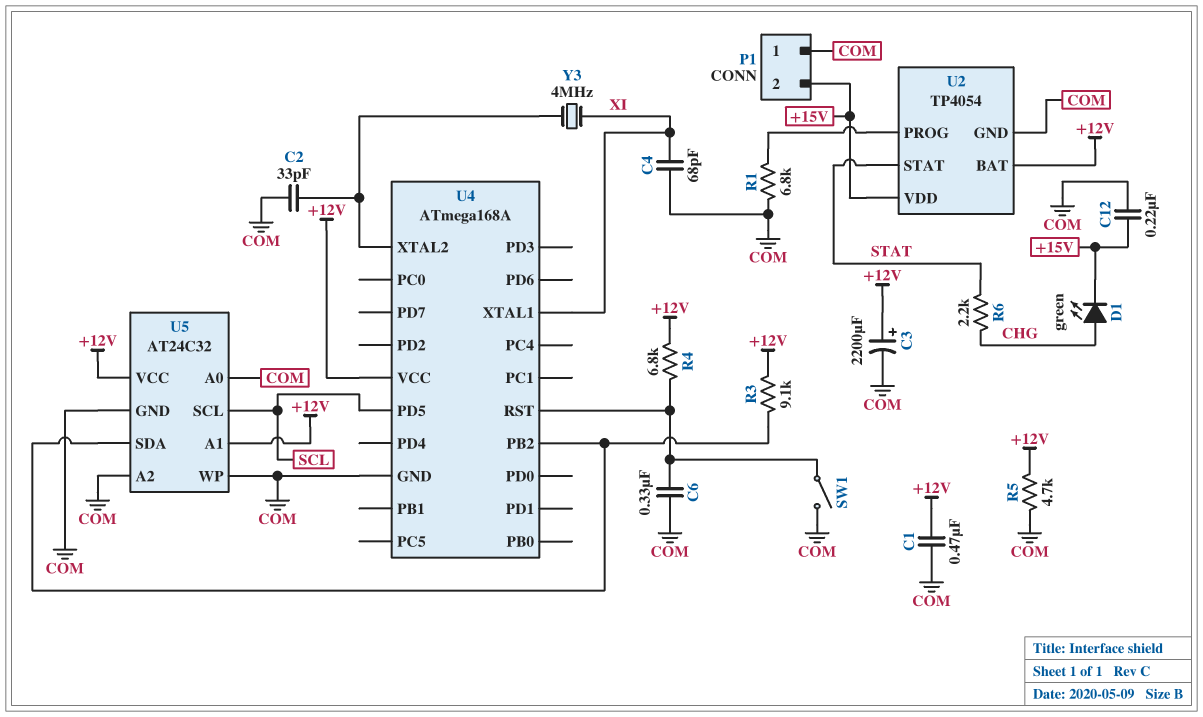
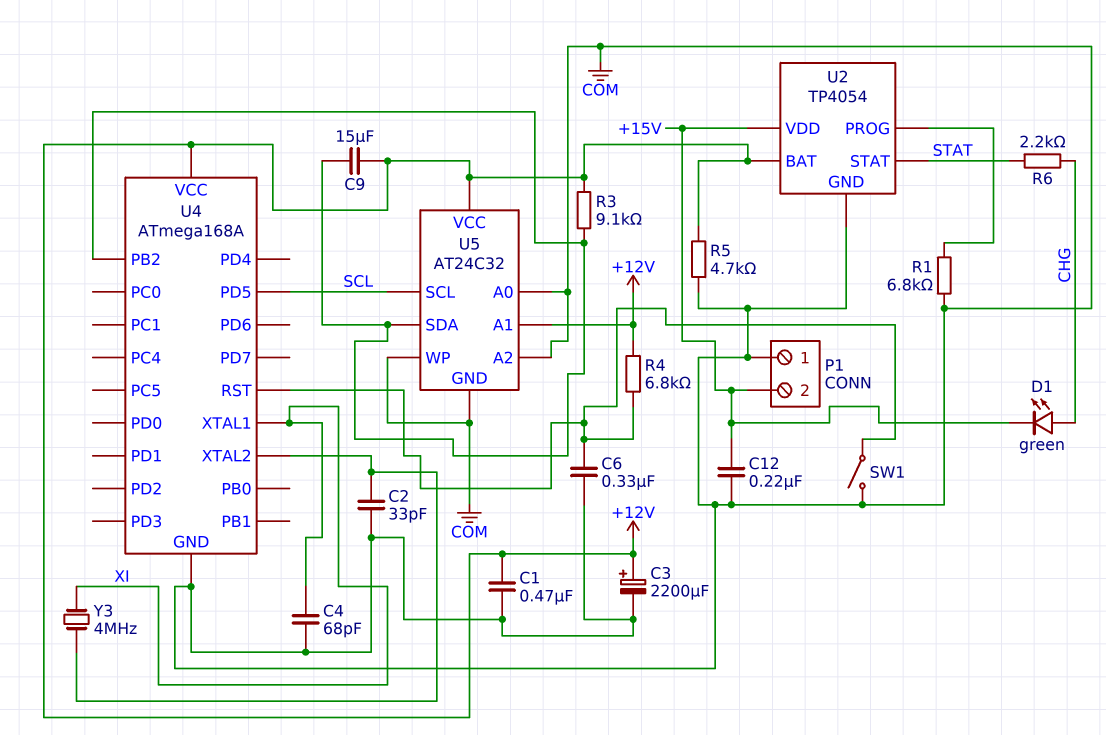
C9: none -> 15uF (+12V, U4/PB2)

